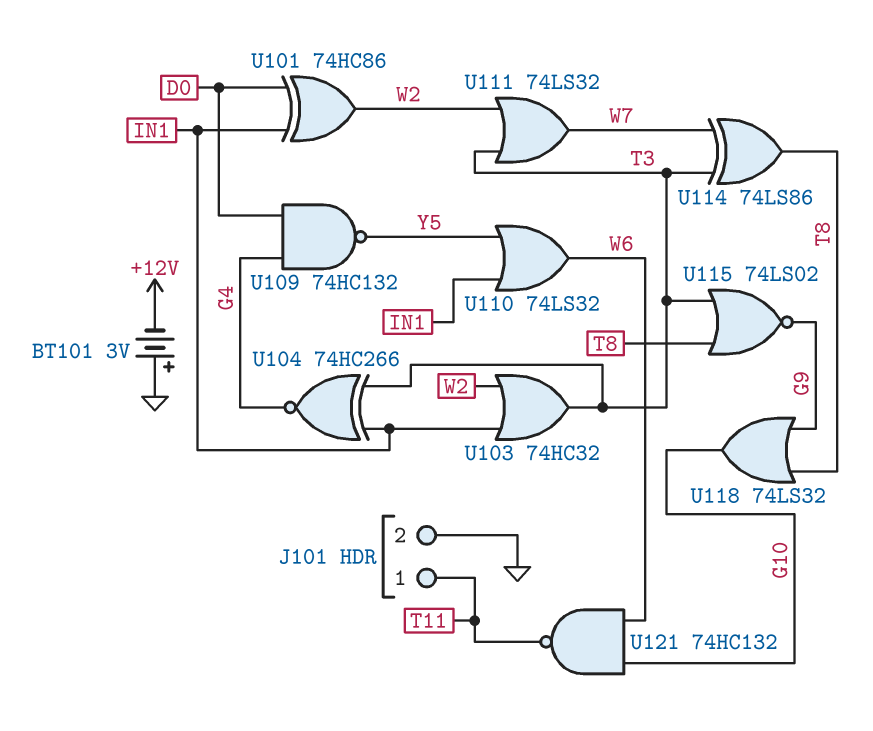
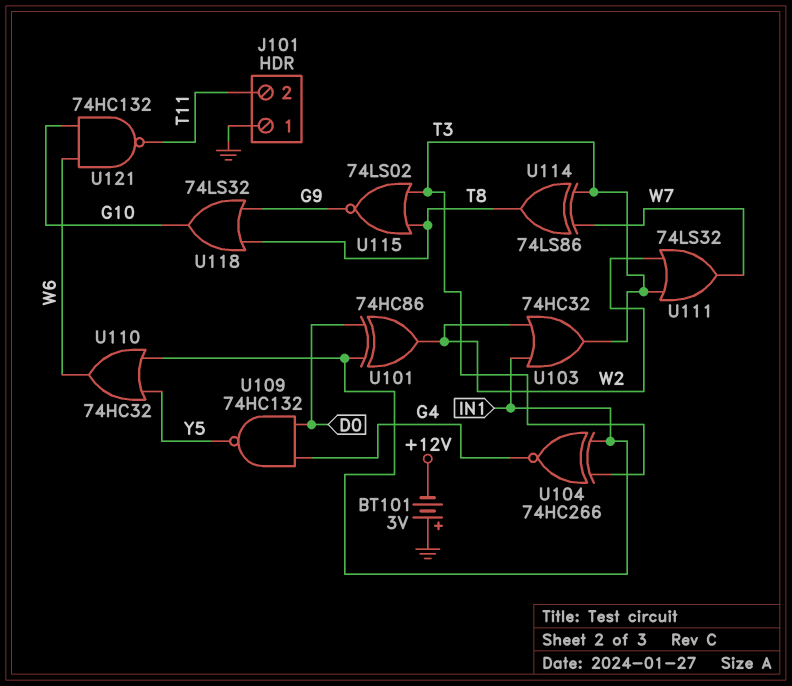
J101 pin 1: T11 -> GND
J101 pin 2: GND -> T11
U110: OR 74LS32 (in IN1, in Y5, out W6) -> OR 74HC32 (in IN1, in Y5, out W6)

